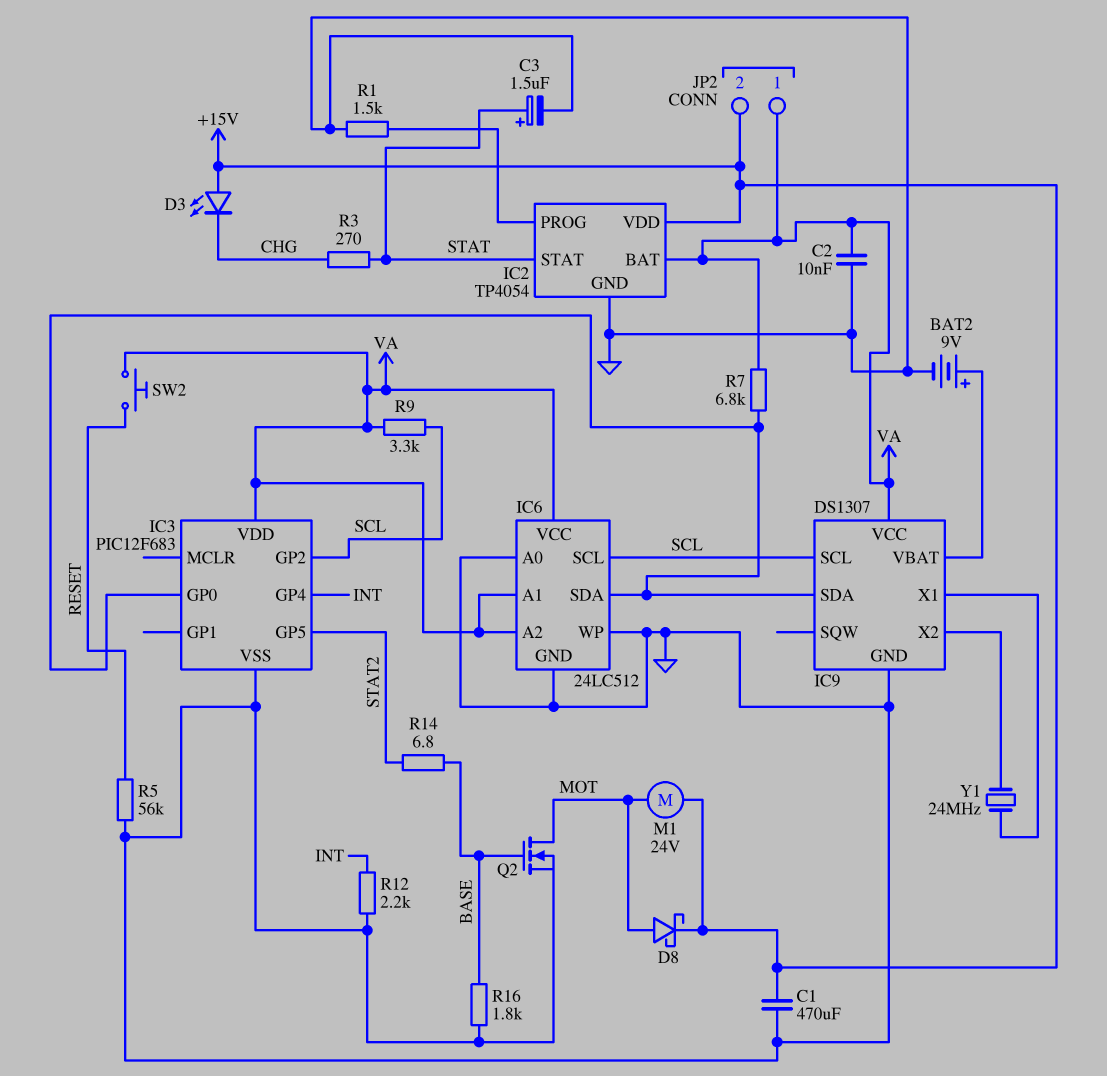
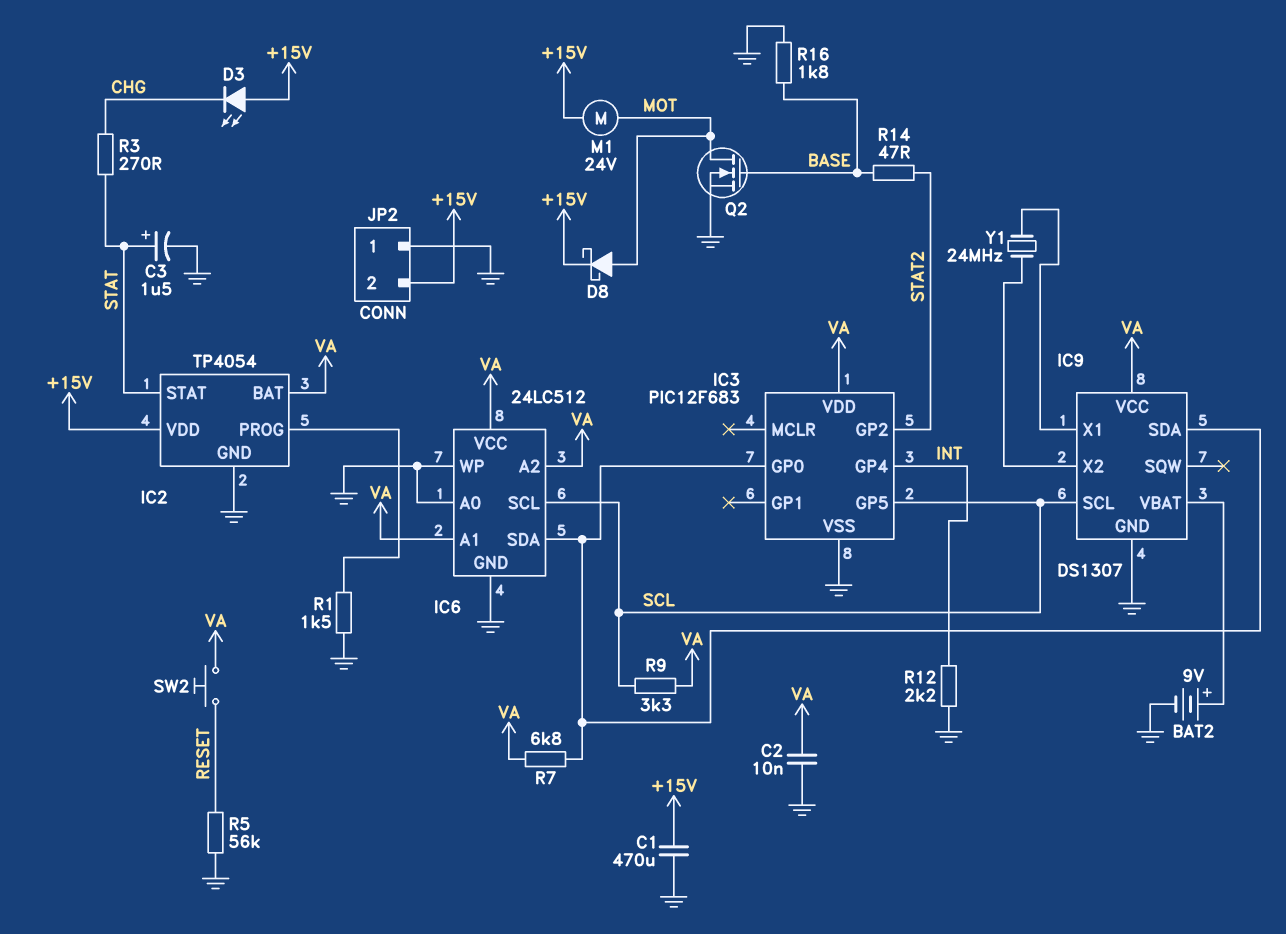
IC3 pin GP2: SCL -> STAT2
IC3 pin GP5: STAT2 -> SCL
JP2 pin 1: VA -> GND
R14: 6.8 (BASE, STAT2) -> 47 (BASE, STAT2)

